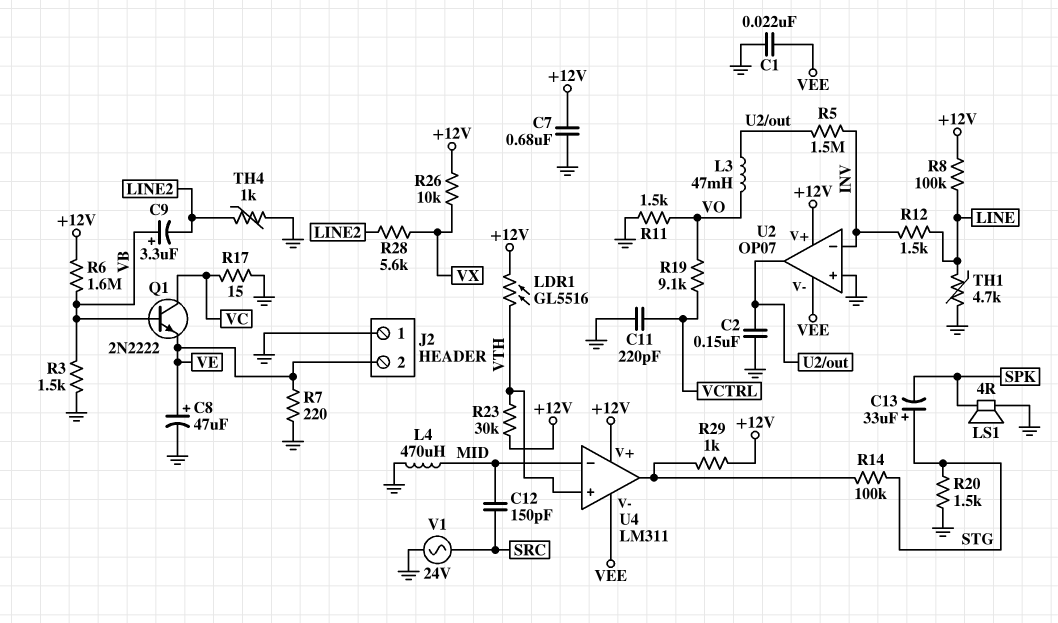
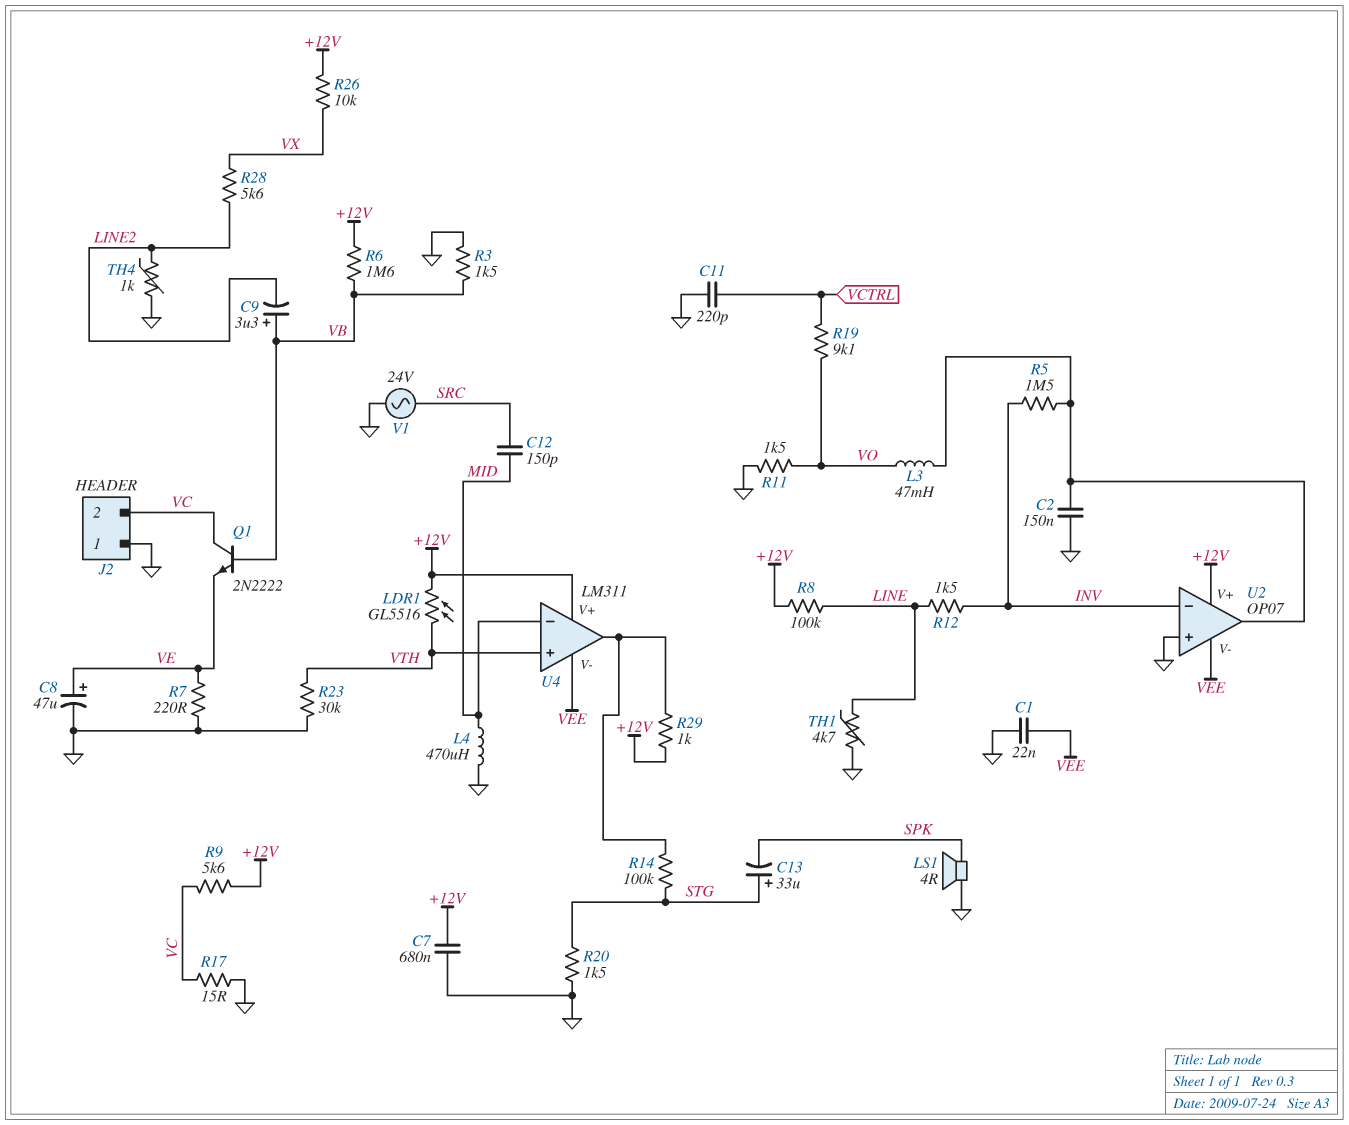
J2 pin 2: VE -> VC
R9: none -> 5.6k (+12V, VC)
R23: 30k (+12V, VTH) -> 30k (GND, VTH)

